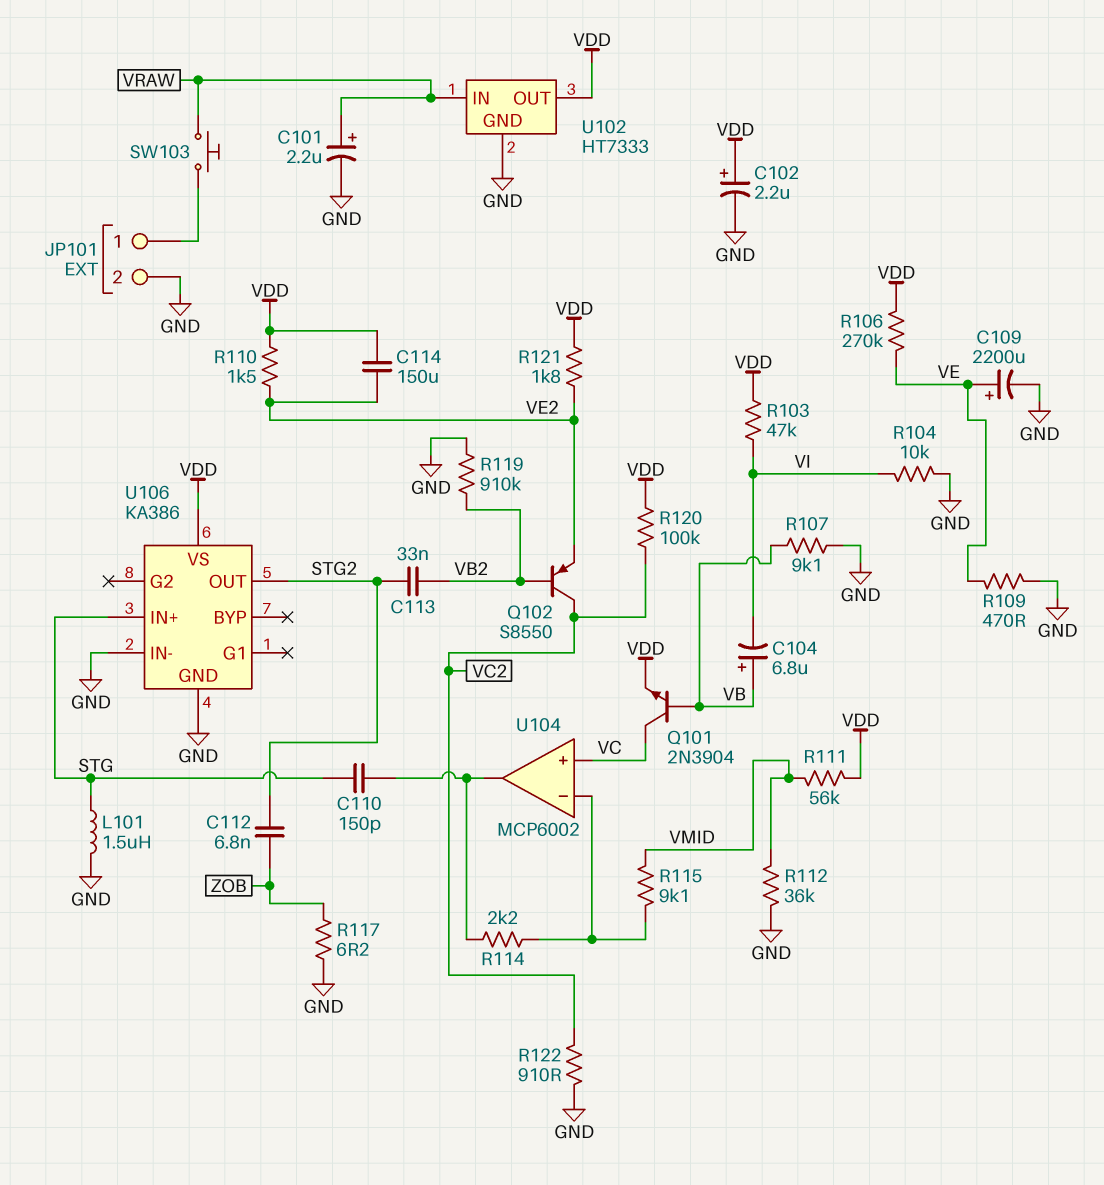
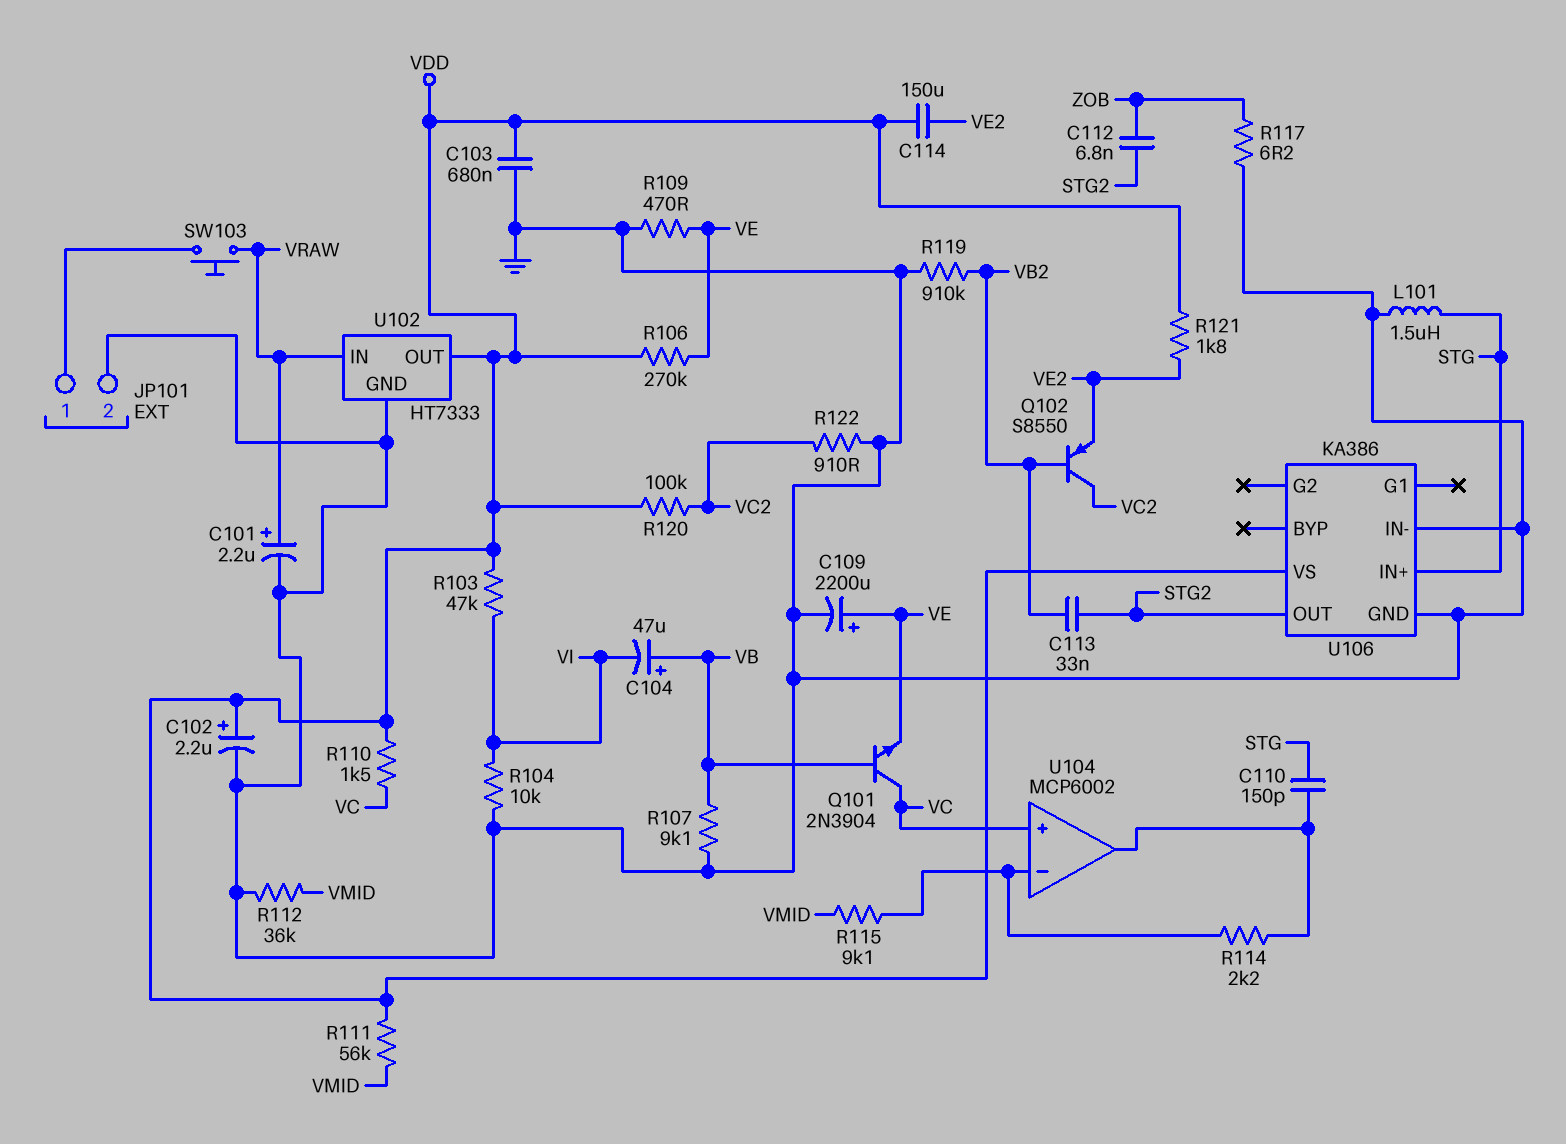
C103: none -> 680nF (GND, VDD)
C104: 6.8uF (plus VB, minus VI) -> 47uF (plus VB, minus VI)
Q101: NPN 2N3904 (B VB, C VC, E VDD) -> NPN 2N3904 (B VB, C VC, E VE)
R110: 1.5k (VDD, VE2) -> 1.5k (VC, VDD)

